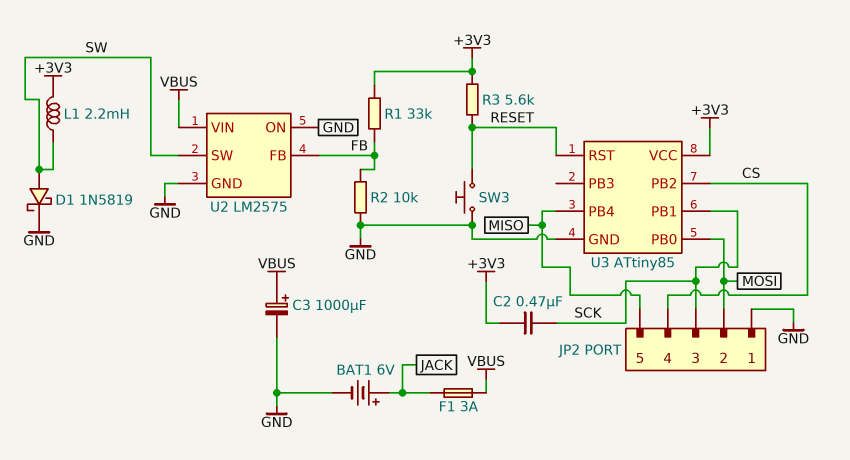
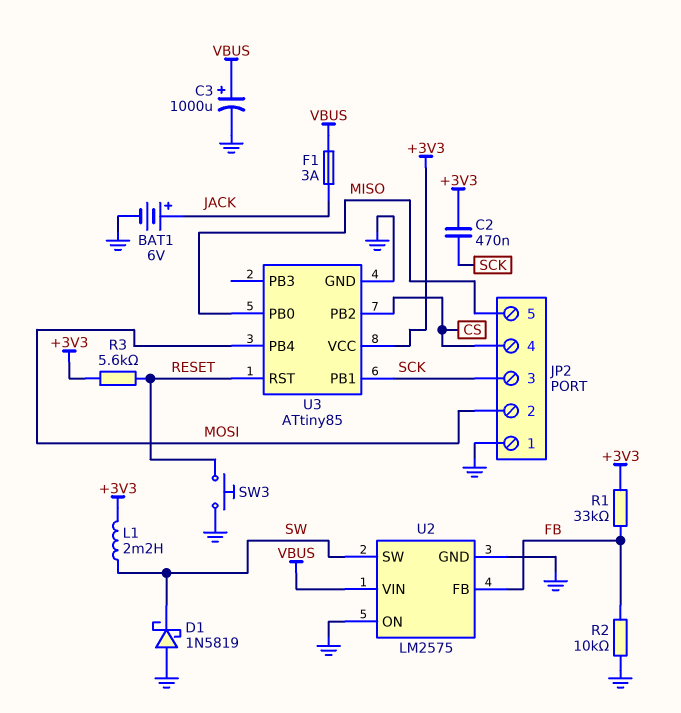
D1: schottky 1N5819 (A SW, K GND) -> schottky 1N5819 (A GND, K SW)
U3 pin PB0: MOSI -> MISO
U3 pin PB4: MISO -> MOSI

